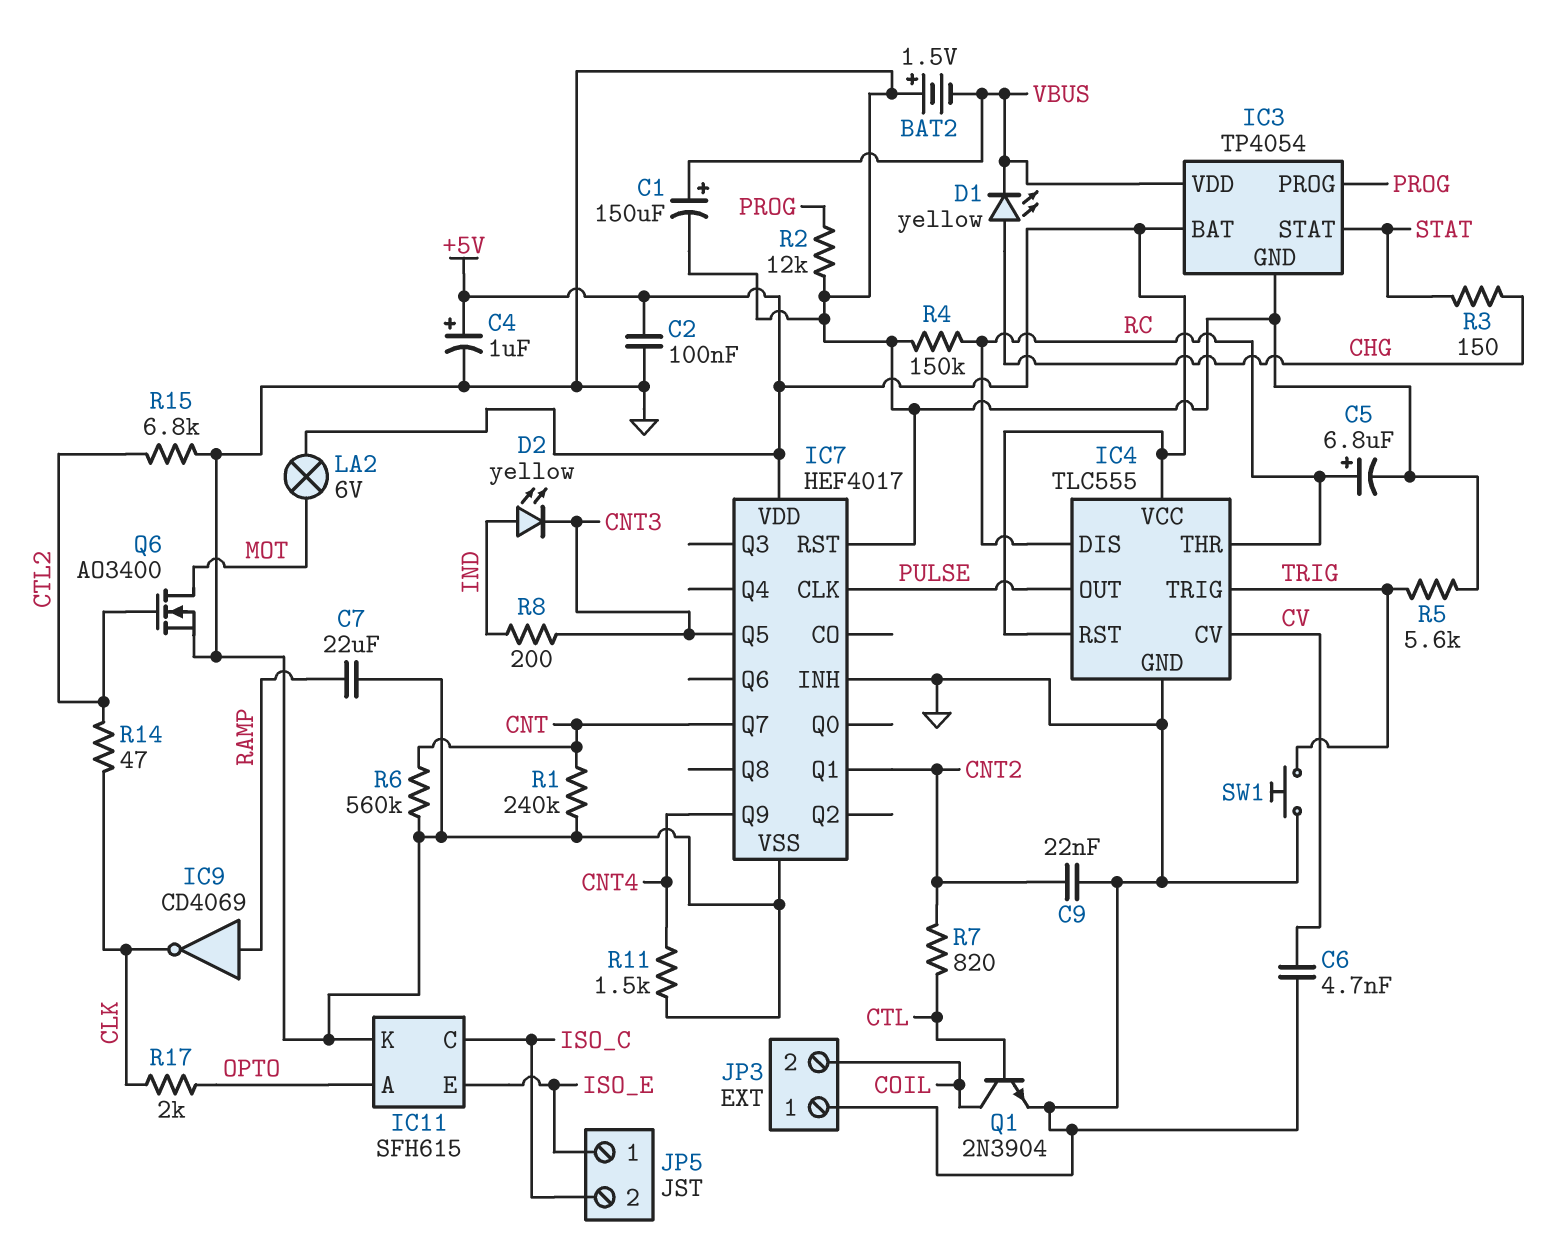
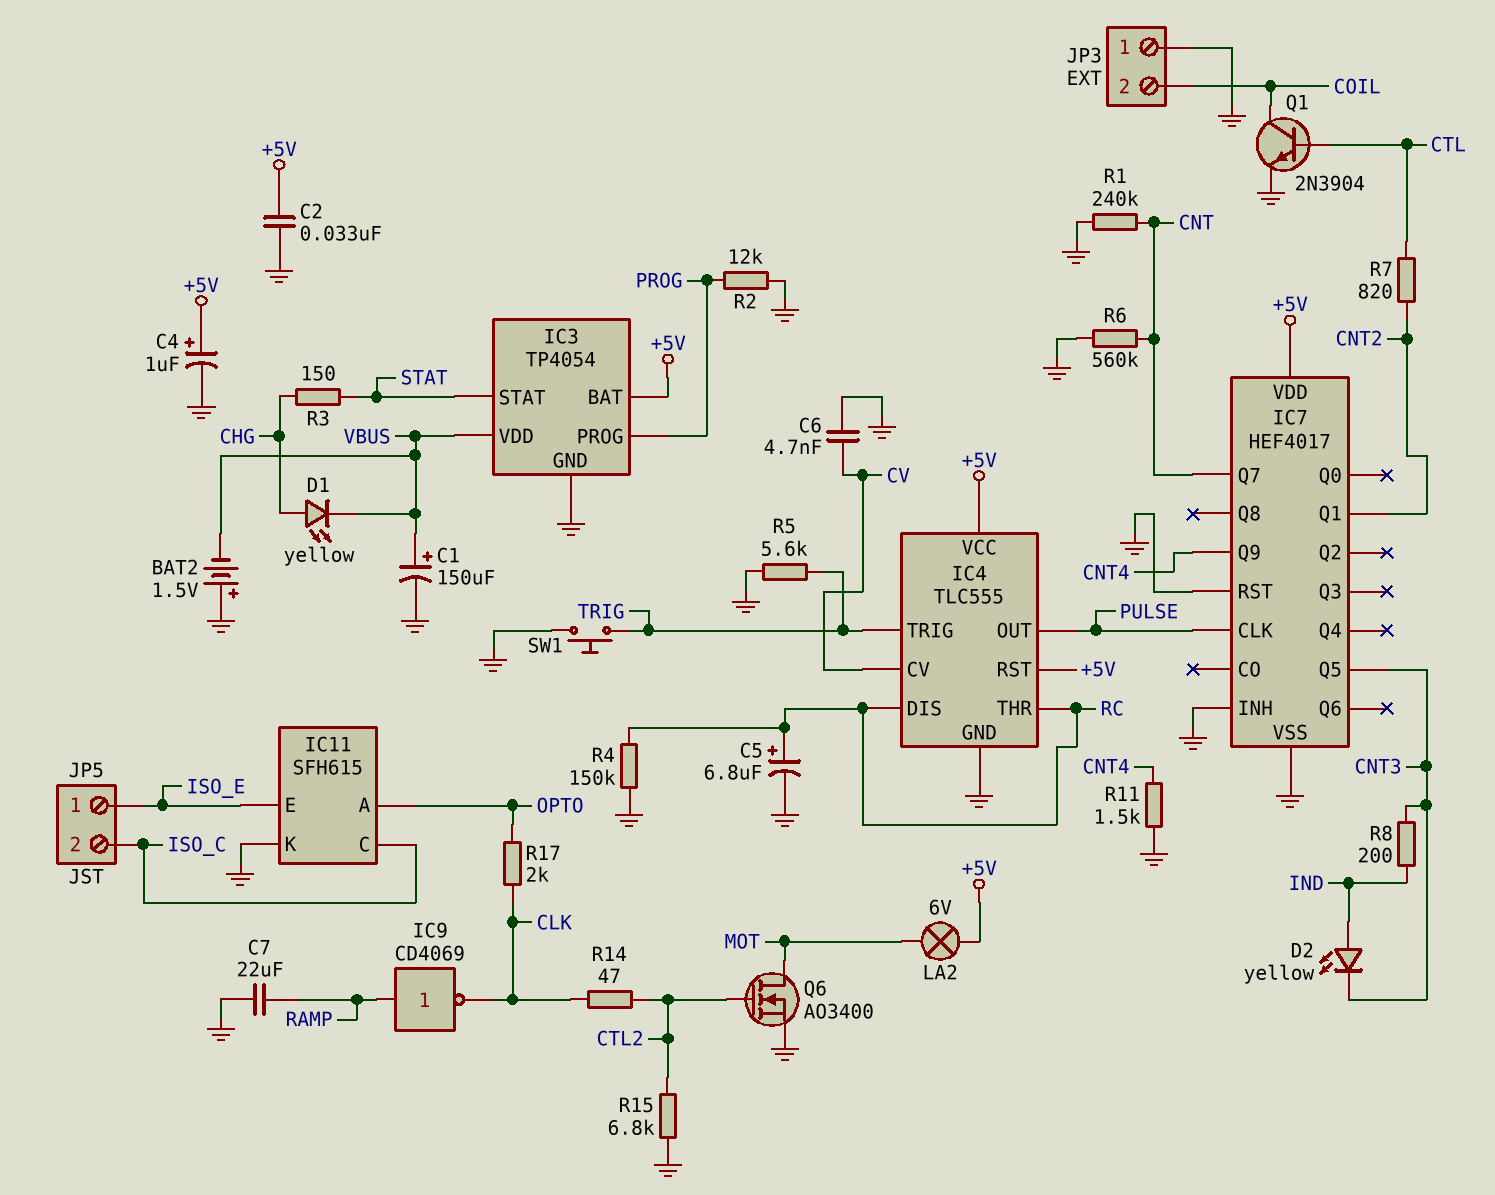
C2: 100nF (+5V, GND) -> 33nF (+5V, GND)
C9: 22nF (CNT2, GND) -> none

